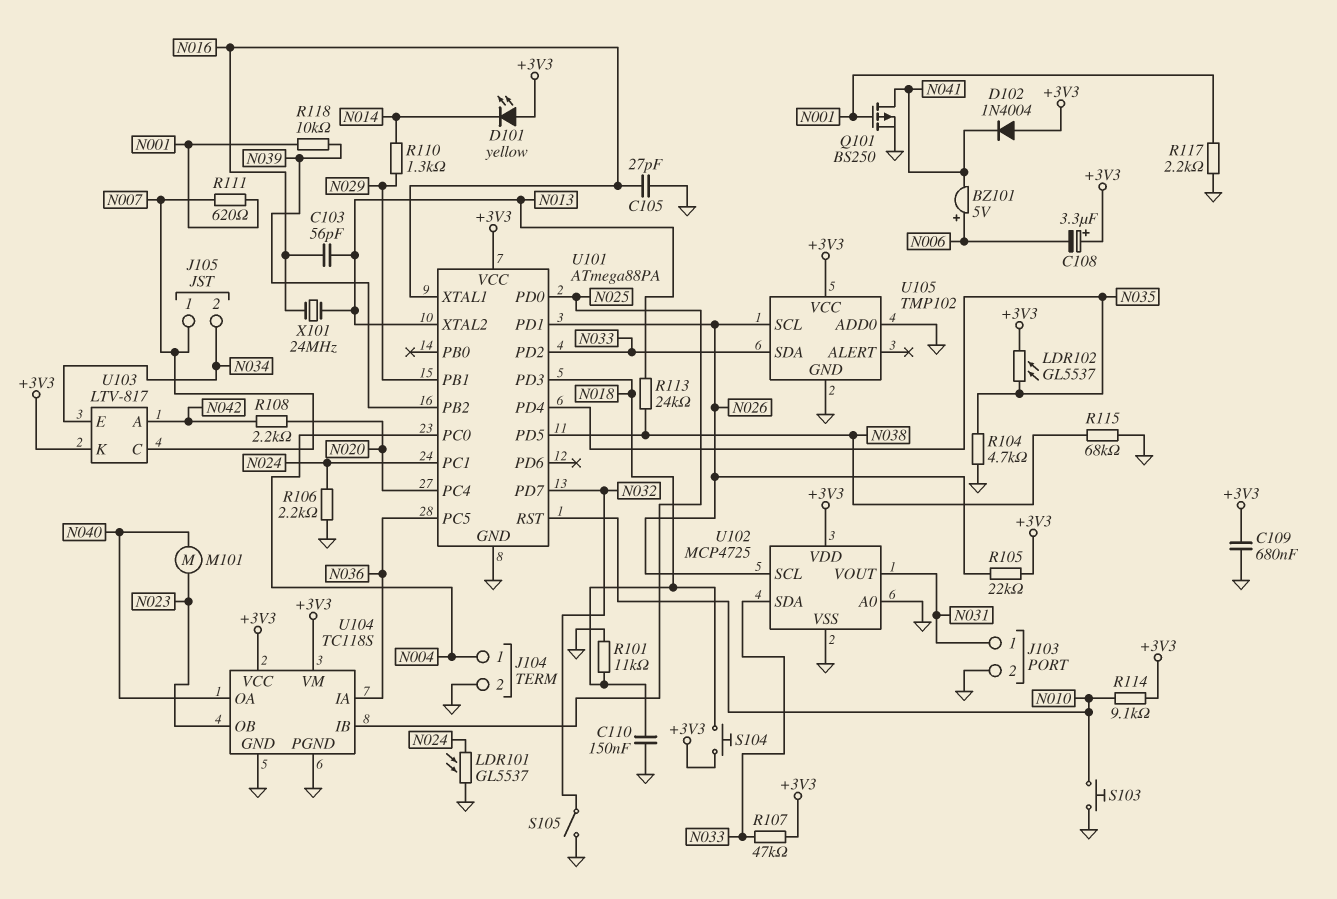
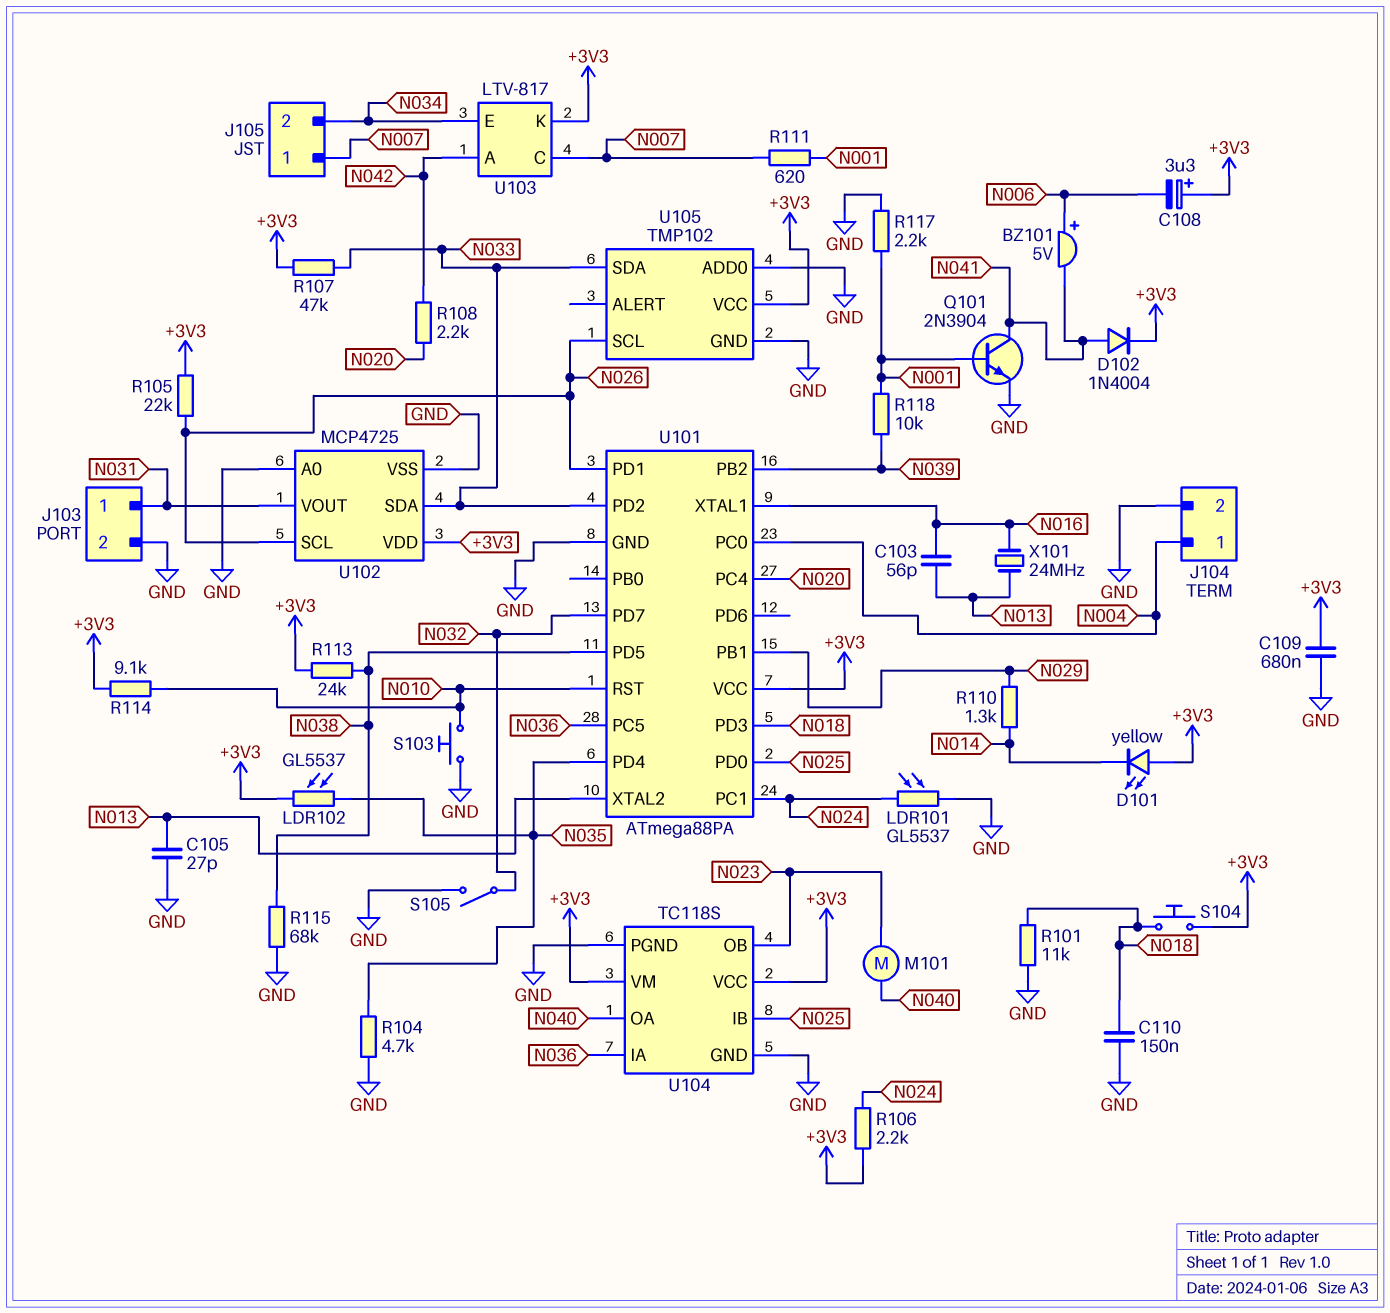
C105: 27pF (GND, N016) -> 27pF (GND, N013)
D102: diode 1N4004 (A +3V3, K N041) -> diode 1N4004 (A N041, K +3V3)
Q101: PMOS BS250 (G N001, D N041, S GND) -> NPN 2N3904 (B N001, C N041, E GND)
R106: 2.2k (GND, N024) -> 2.2k (+3V3, N024)
R113: 24k (N013, N038) -> 24k (+3V3, N038)

